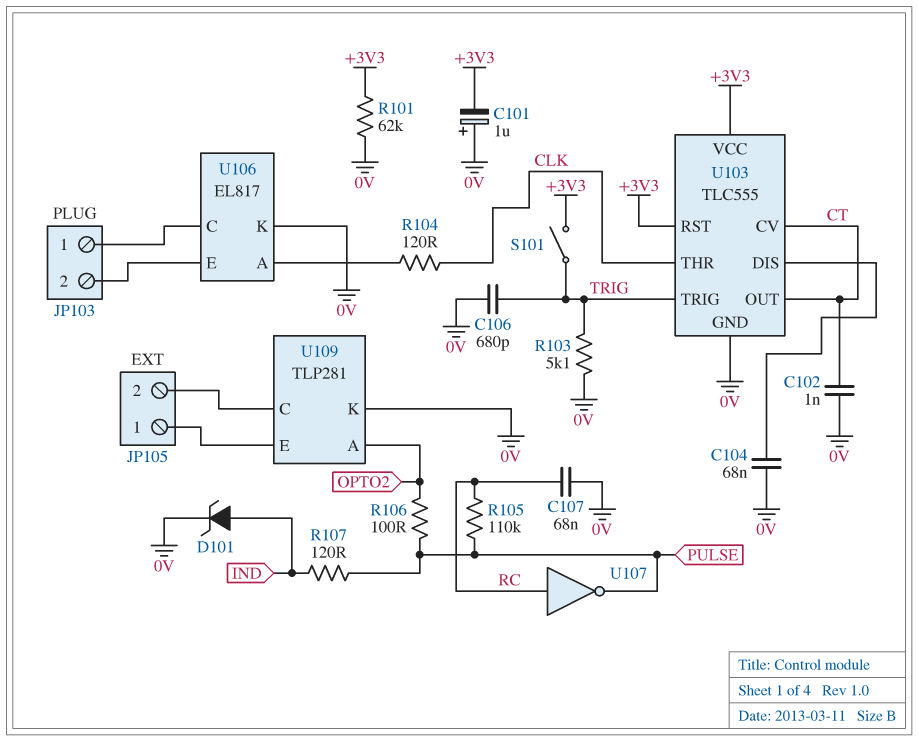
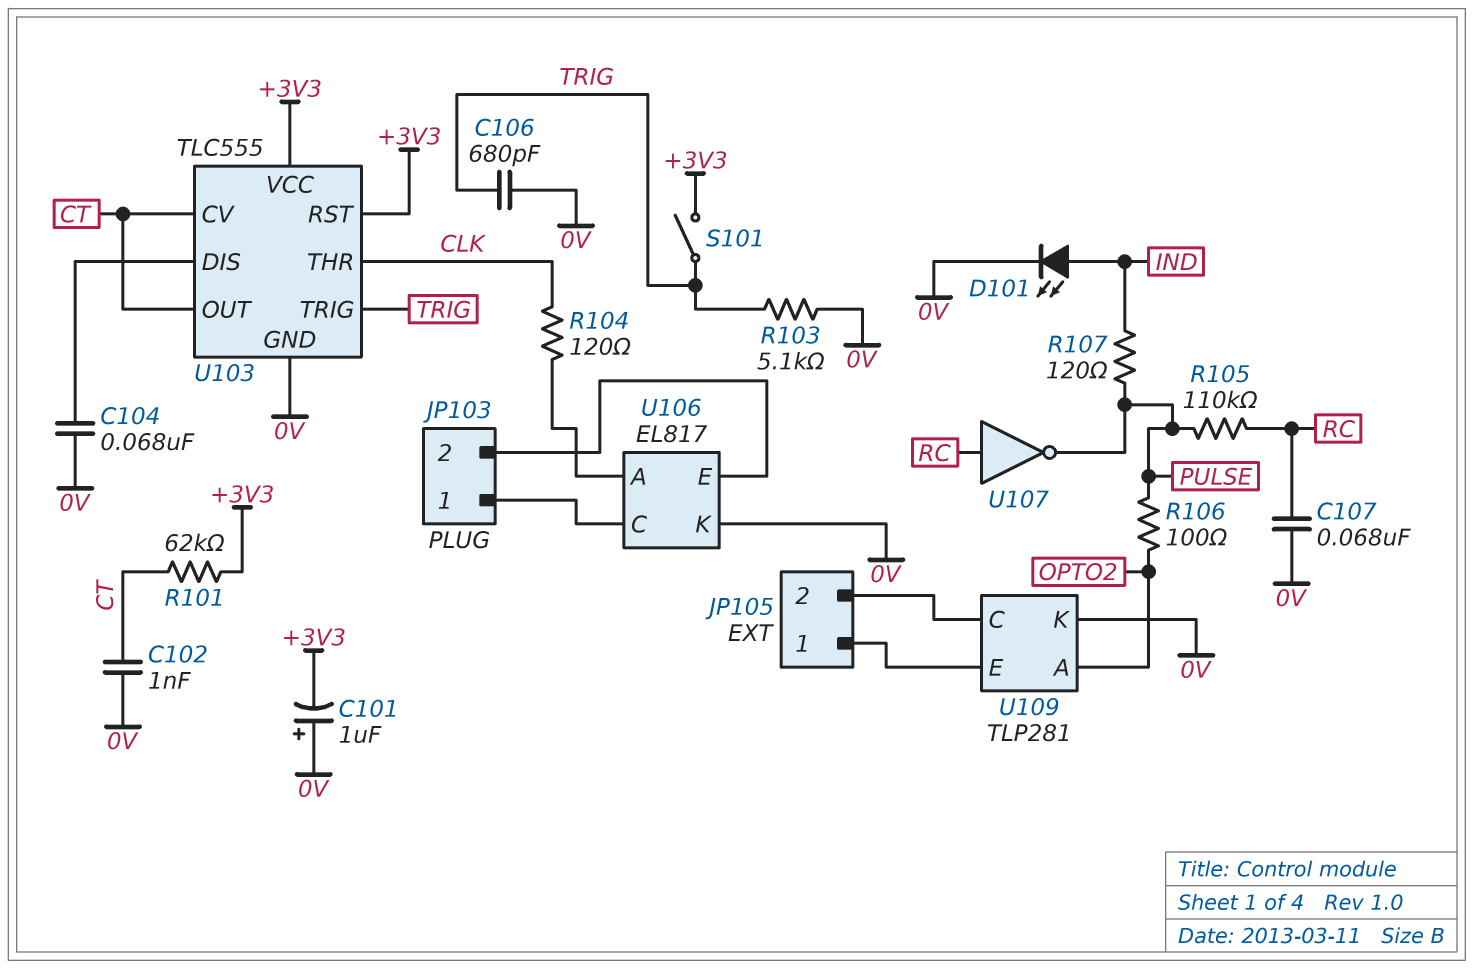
D101: zener (A IND, K 0V) -> LED (A IND, K 0V)
R101: 62k (+3V3, 0V) -> 62k (+3V3, CT)

